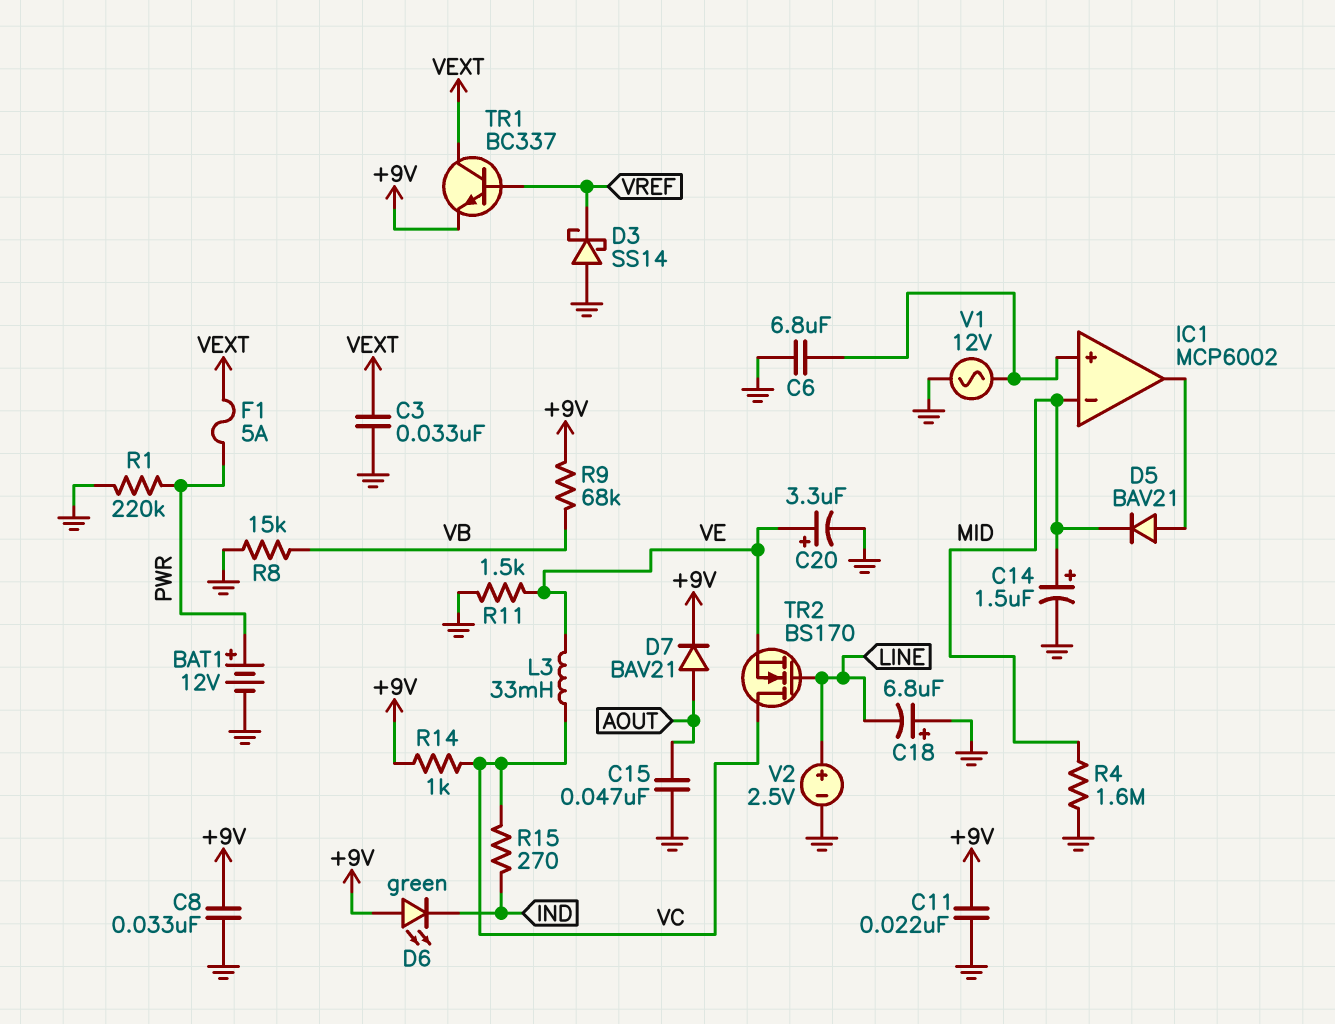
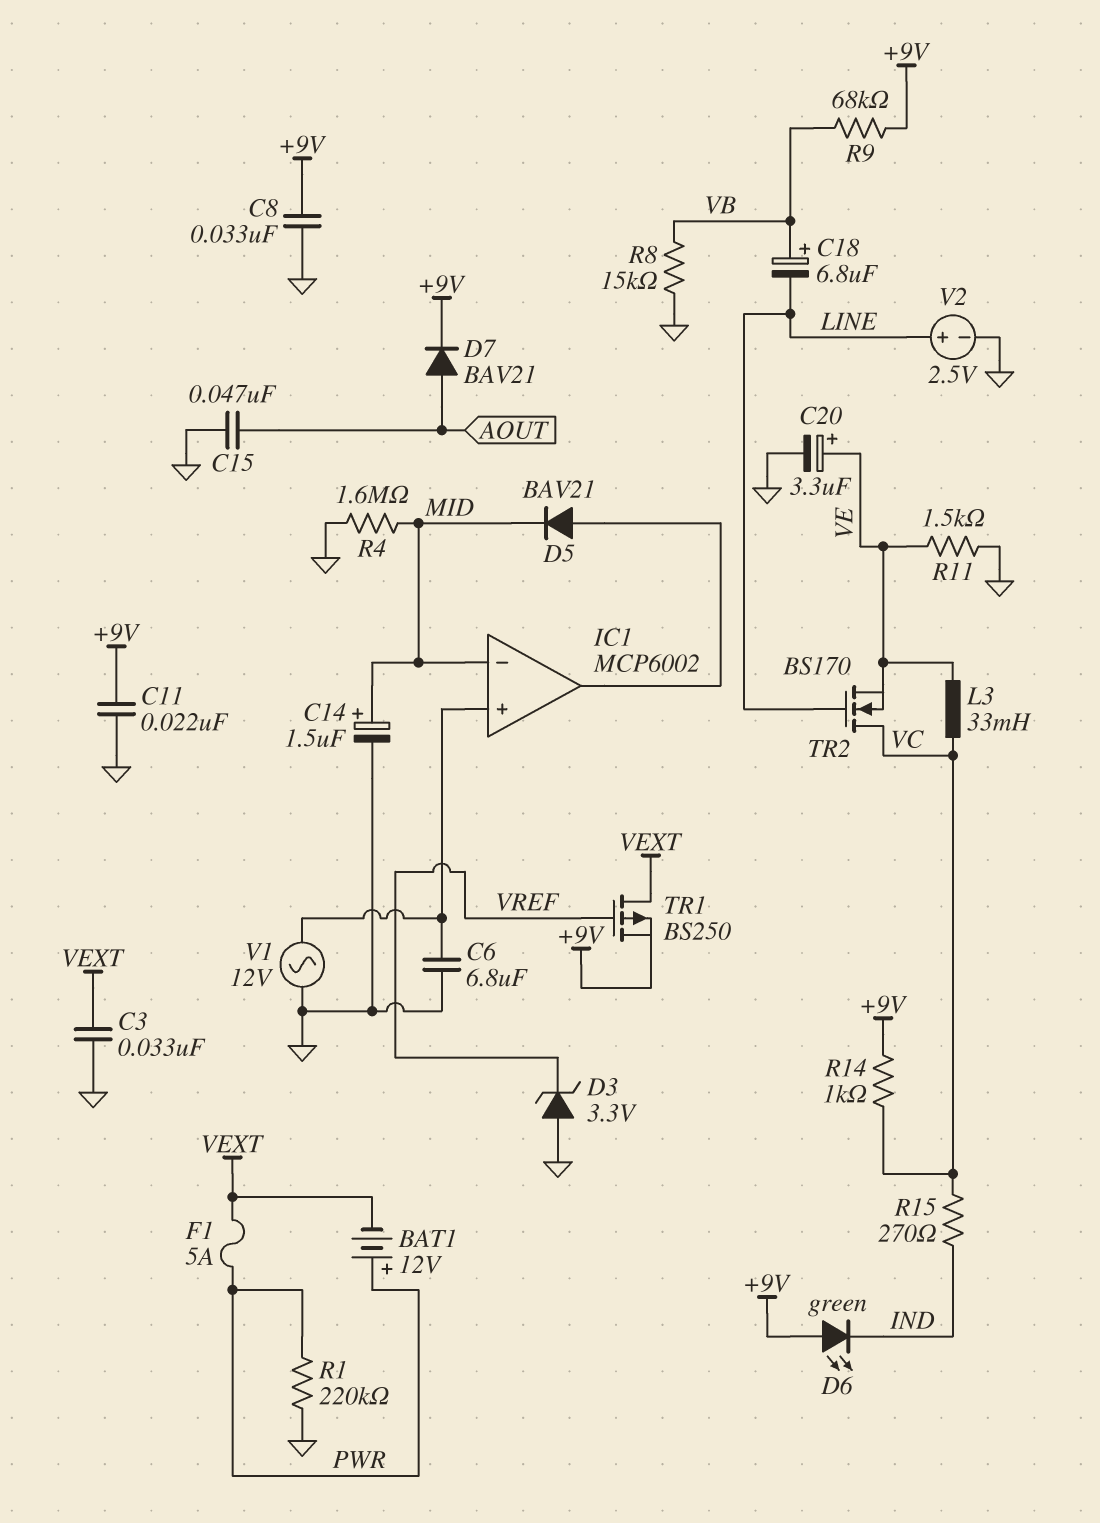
BAT1: 12V (plus PWR, minus GND) -> 12V (plus PWR, minus VEXT)
C18: 6.8uF (plus GND, minus LINE) -> 6.8uF (plus VB, minus LINE)
D3: schottky SS14 (A GND, K VREF) -> zener 3.3V (A GND, K VREF)
TR1: NPN BC337 (B VREF, C VEXT, E +9V) -> PMOS BS250 (G VREF, D VEXT, S +9V)

